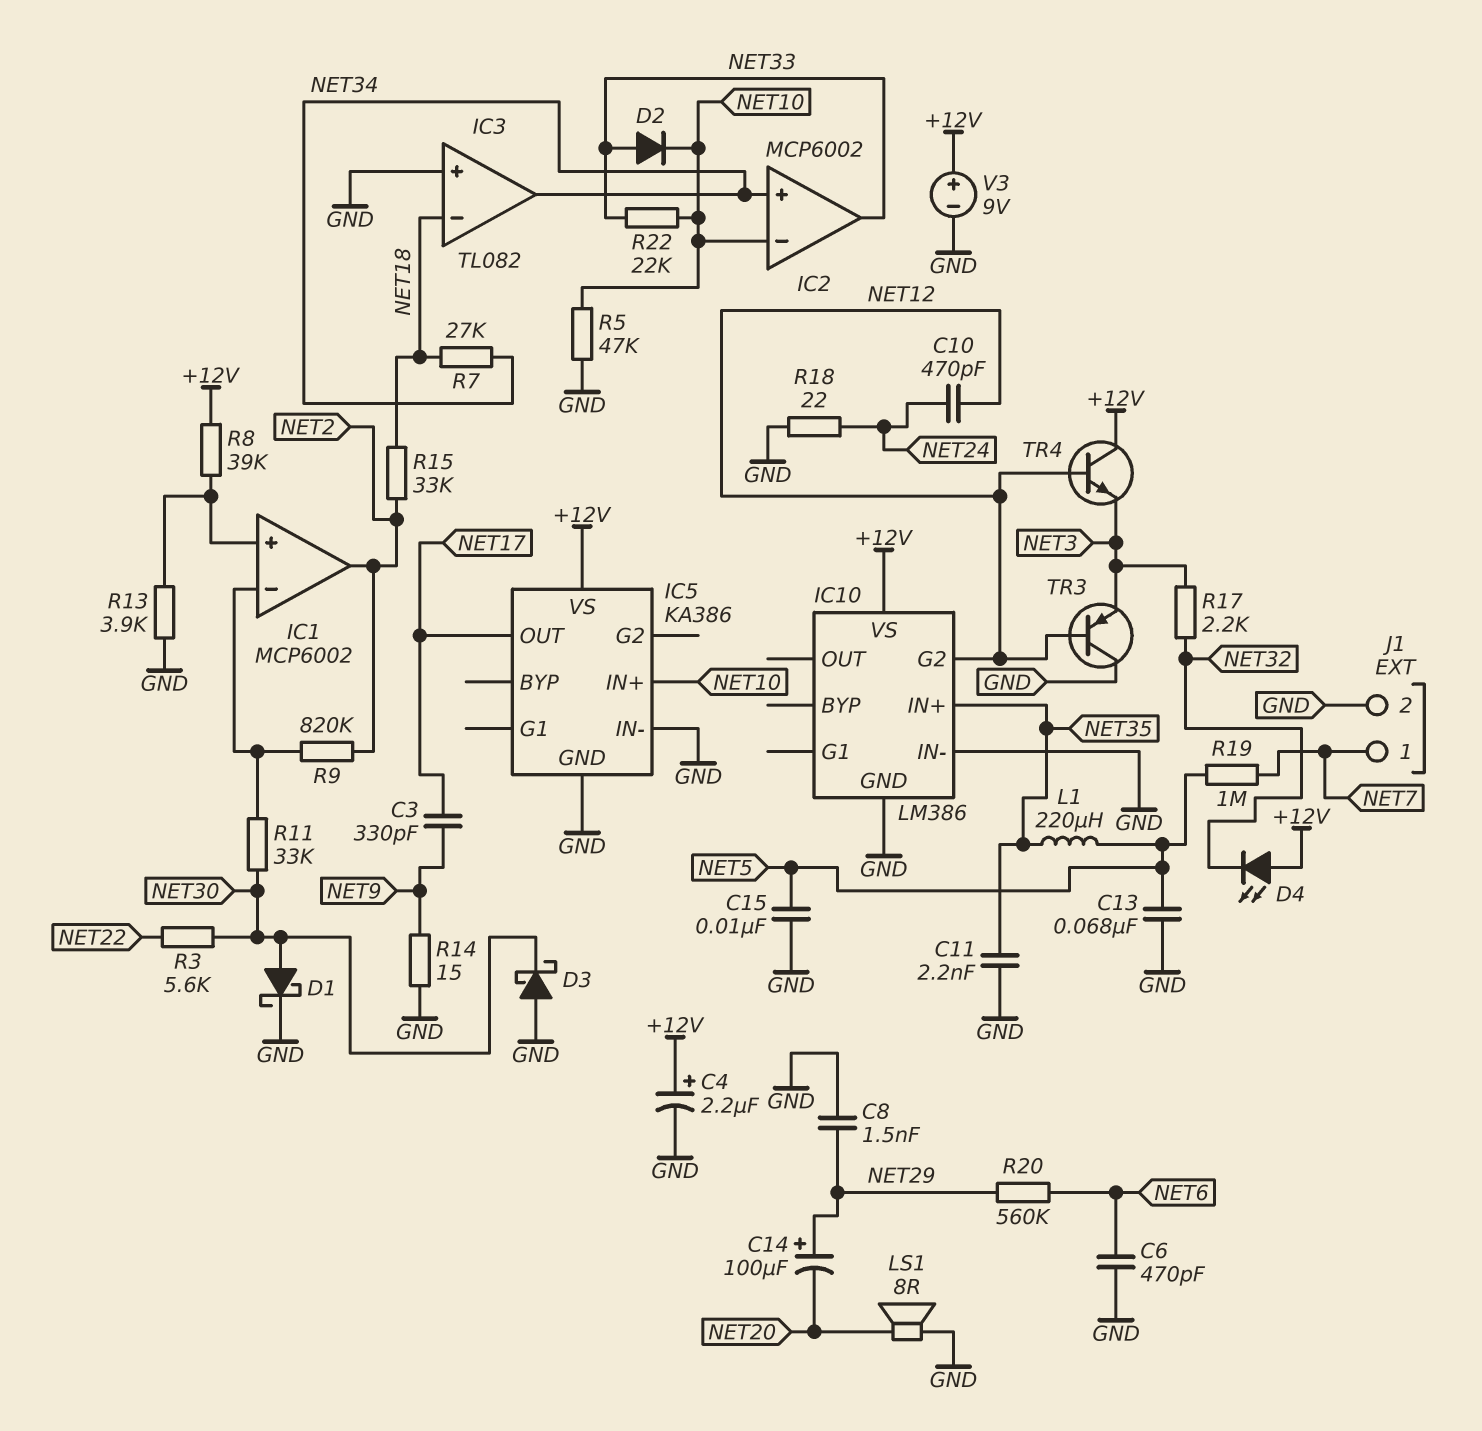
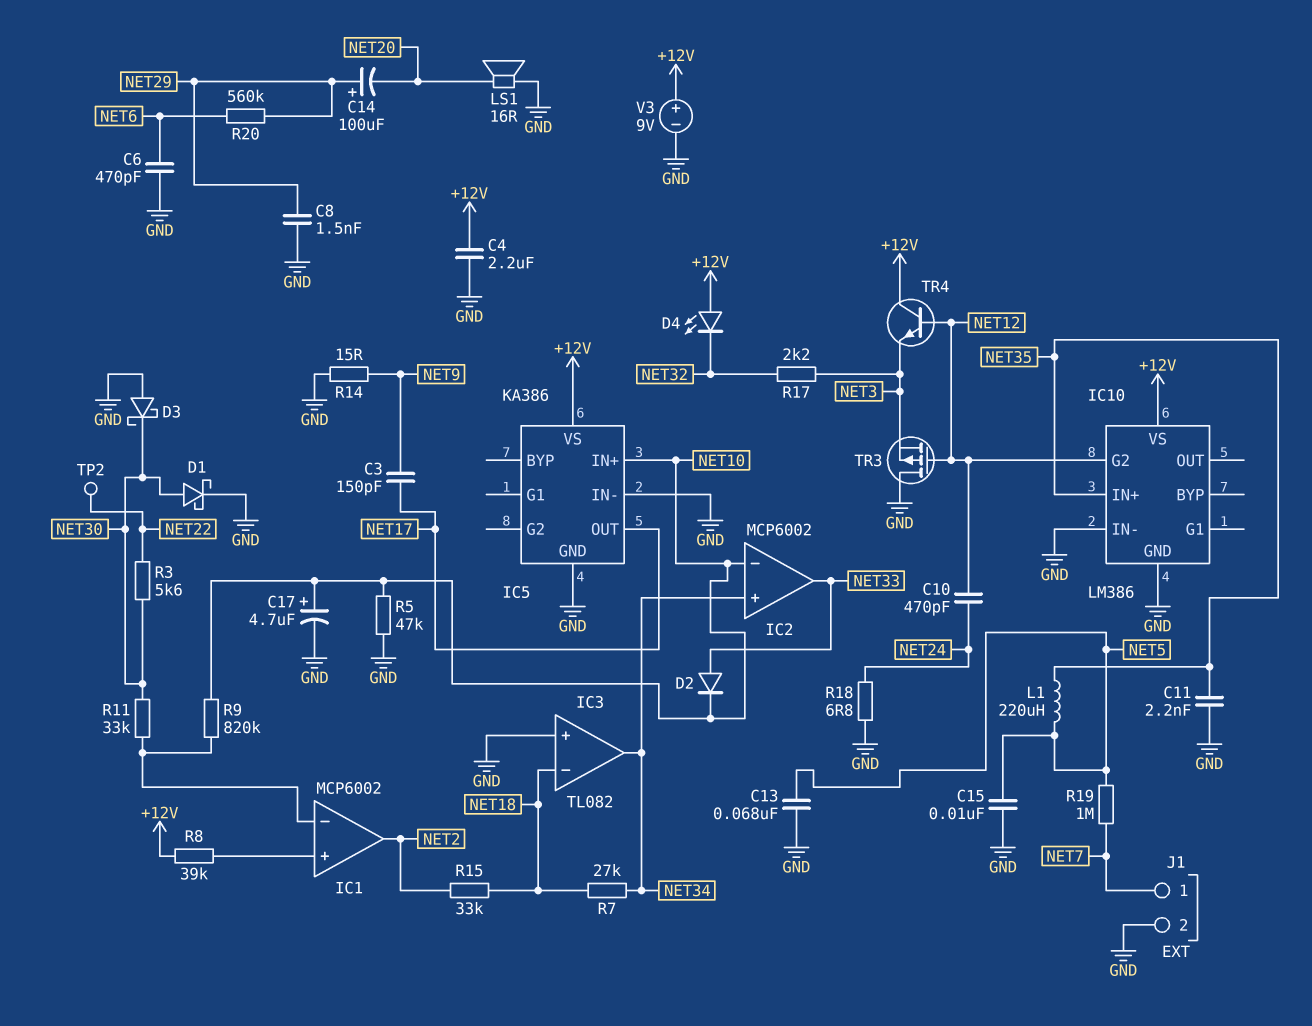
C3: 330pF (NET9, NET17) -> 150pF (NET9, NET17)
C4: 2.2uF (plus +12V, minus GND) -> 2.2uF (+12V, GND)
C17: none -> 4.7uF (plus NET10, minus GND)
LS1: speaker 8R (GND, NET20) -> speaker 16R (GND, NET20)
R9: 820k (IC1/in-, NET2) -> 820k (IC1/in-, NET10)
R13: 3.9k (GND, IC1/in+) -> none
R18: 22 (GND, NET24) -> 6.8 (GND, NET24)
R22: 22k (NET10, NET33) -> none
TP2: none -> test point (NET22)
TR3: PNP (B NET12, C GND, E NET3) -> PMOS (G NET12, D GND, S NET3)

